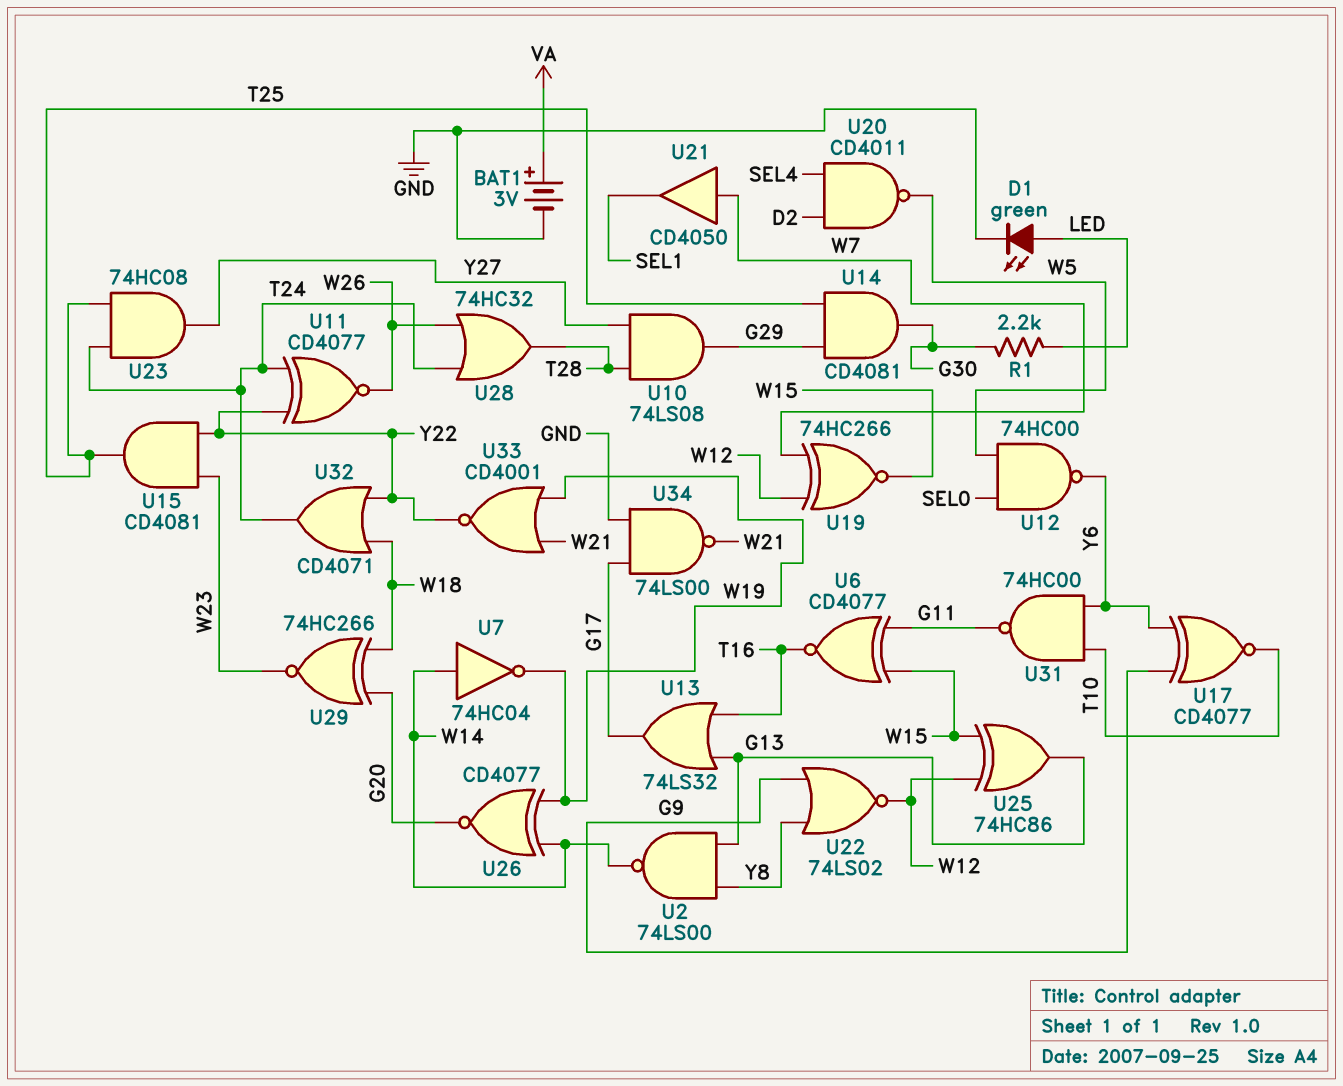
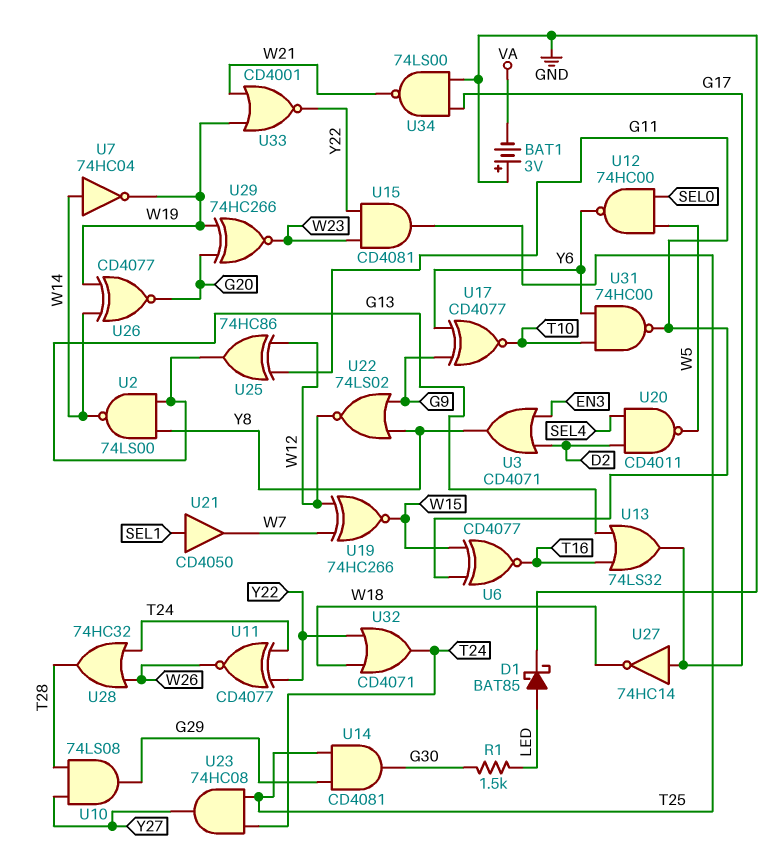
BAT1: 3V (plus VA, minus GND) -> 3V (plus GND, minus VA)
D1: LED green (A LED, K GND) -> schottky BAT85 (A LED, K GND)
R1: 2.2k (G30, LED) -> 1.5k (G30, LED)
U3: none -> OR CD4071 (in D2, in EN3, out Y8)
U21: buffer CD4050 (in W7, out SEL1) -> buffer CD4050 (in SEL1, out W7)
U25: XOR 74HC86 (in W12, in W15, out G13) -> XOR 74HC86 (in G11, in W12, out G13)
U27: none -> NOT 74HC14 (in G17, out W18)
U29: XNOR 74HC266 (in G20, in W18, out W23) -> XNOR 74HC266 (in G20, in W19, out W23)

